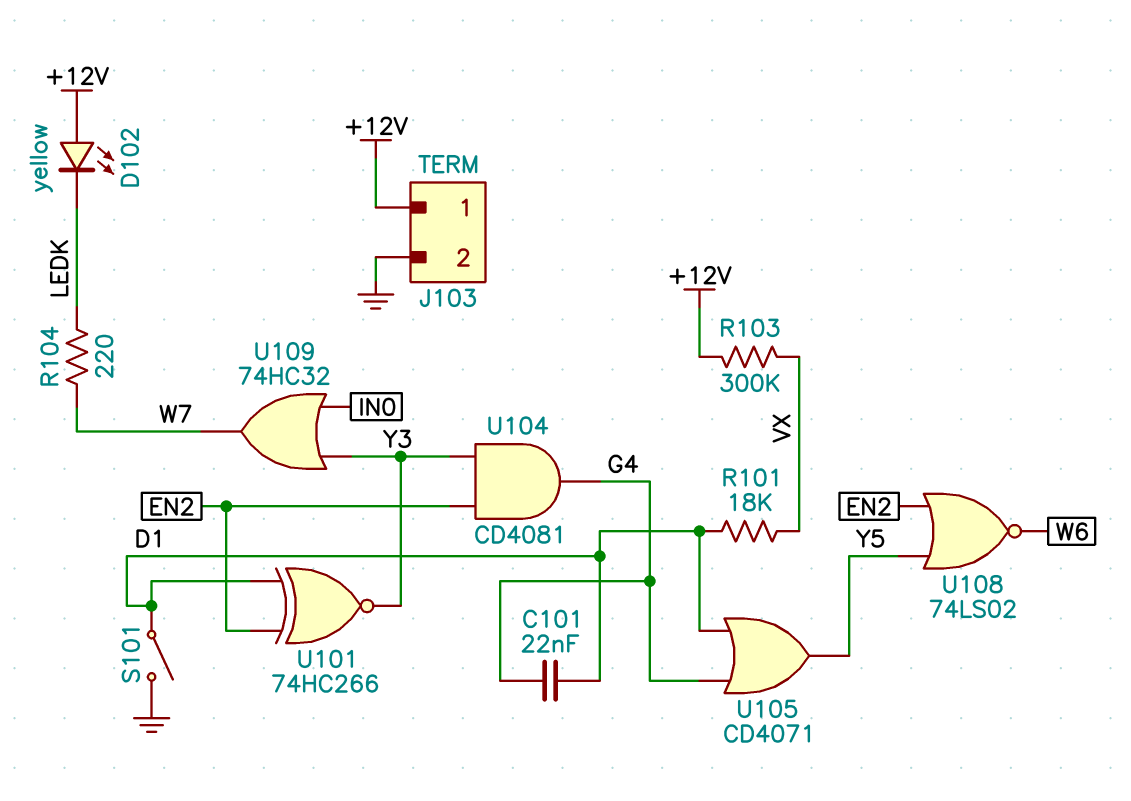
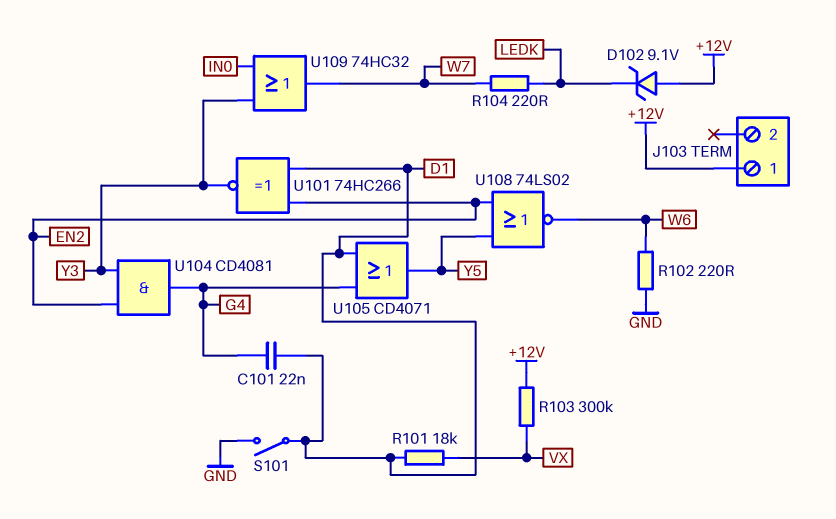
D102: LED yellow (A +12V, K LEDK) -> zener 9.1V (A +12V, K LEDK)
J103 pin 2: GND -> none
R102: none -> 220 (GND, W6)

